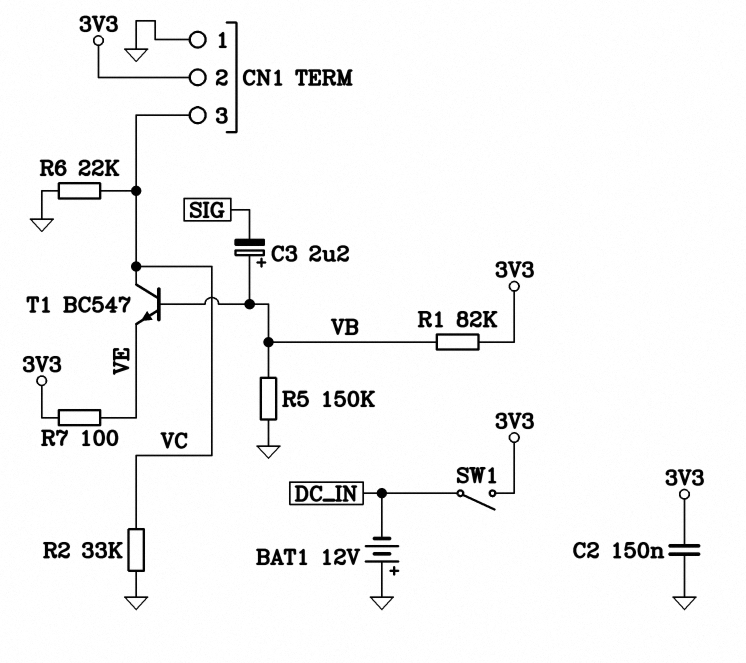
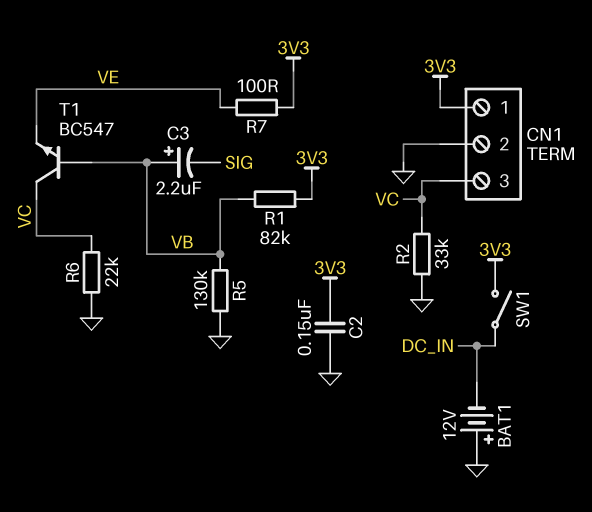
CN1 pin 1: GND -> 3V3
CN1 pin 2: 3V3 -> GND
R5: 150k (GND, VB) -> 130k (GND, VB)

